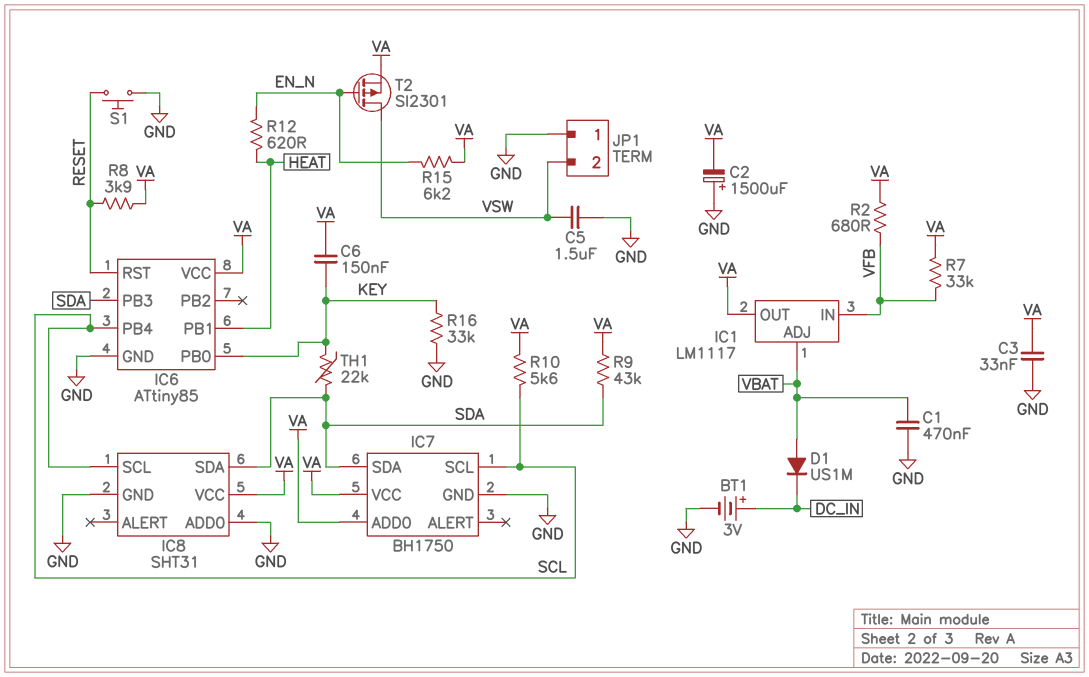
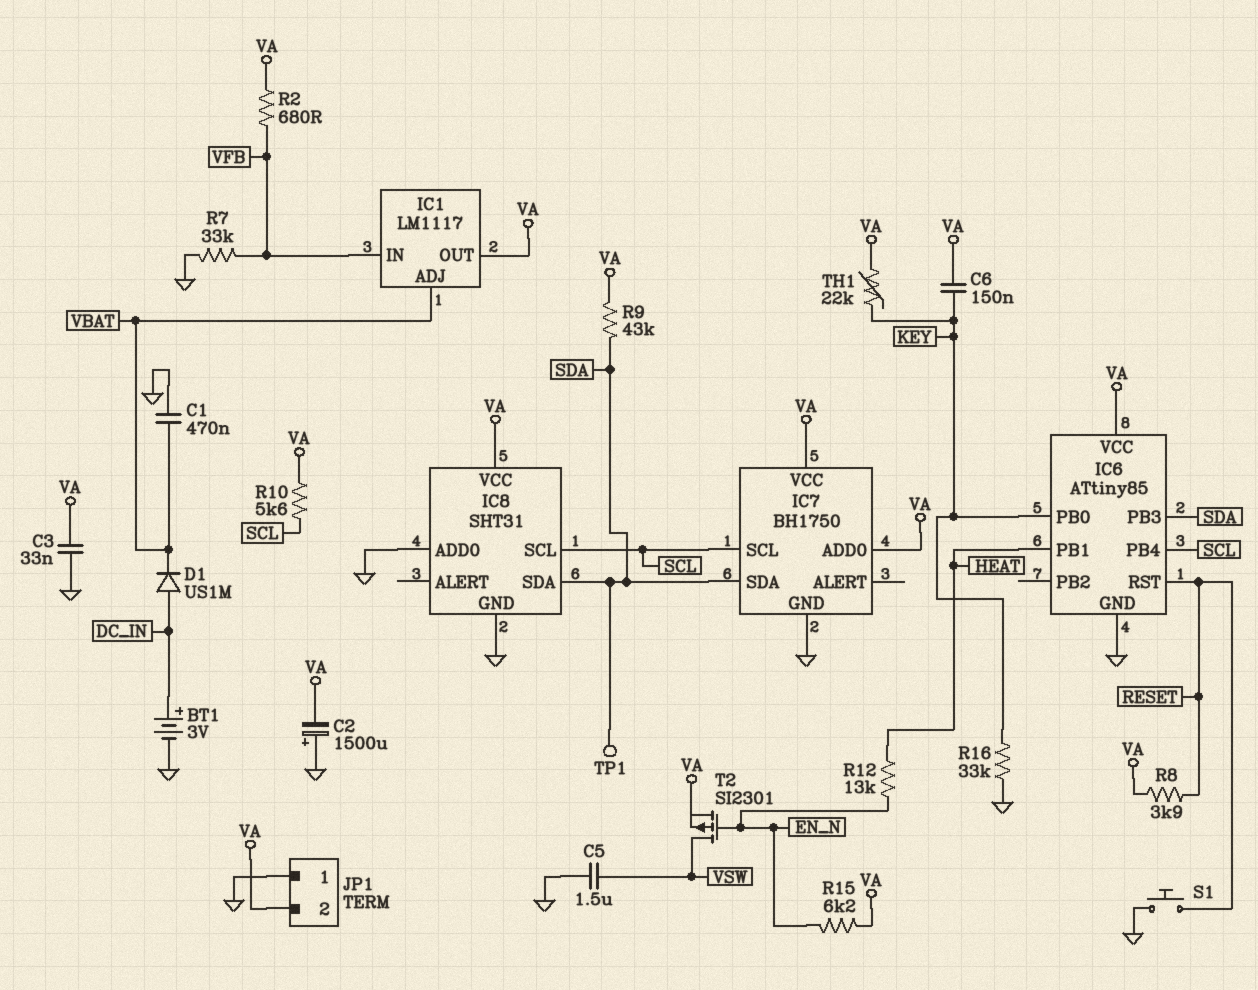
D1: diode US1M (A VBAT, K DC_IN) -> diode US1M (A DC_IN, K VBAT)
JP1 pin 2: VSW -> VA
R7: 33k (VA, VFB) -> 33k (GND, VFB)
R12: 620 (EN_N, HEAT) -> 13k (EN_N, HEAT)
TH1: 22k (KEY, SDA) -> 22k (KEY, VA)
TP1: none -> test point (SDA)

